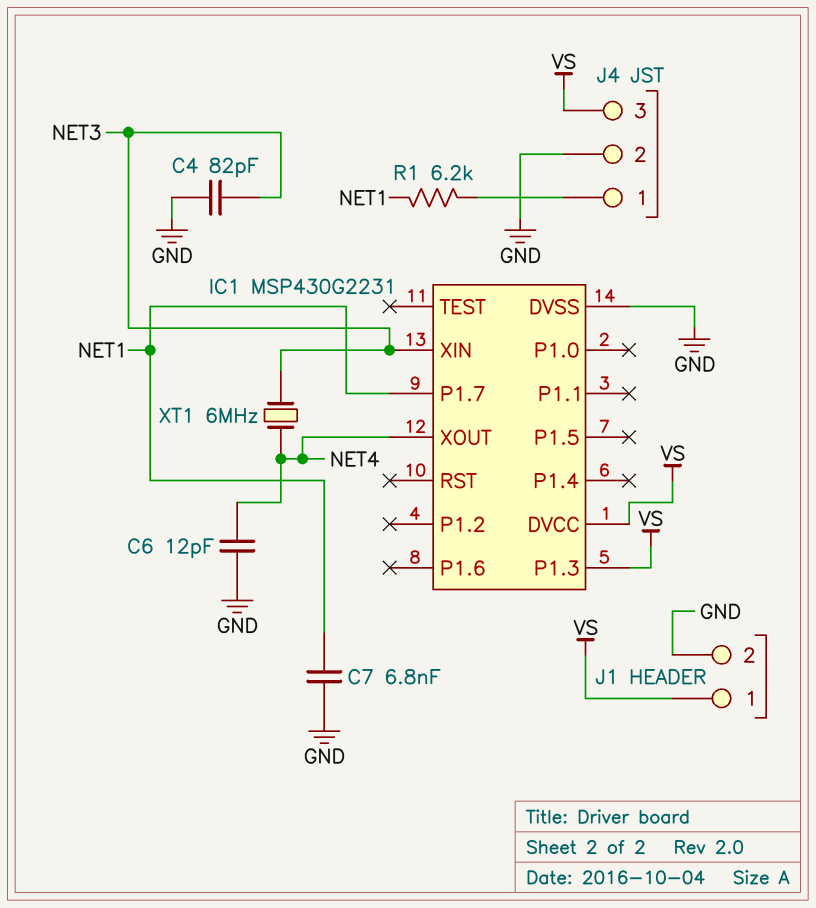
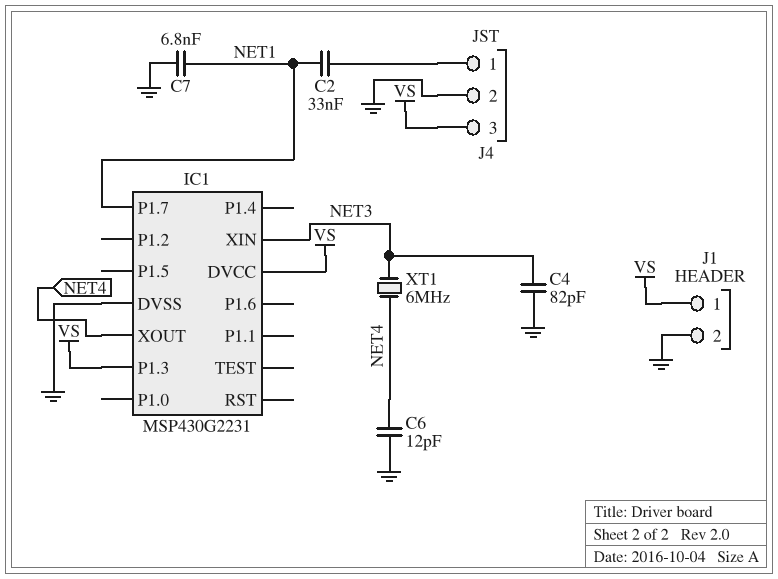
C2: none -> 33nF (J4/1, NET1)
R1: 6.2k (J4/1, NET1) -> none

